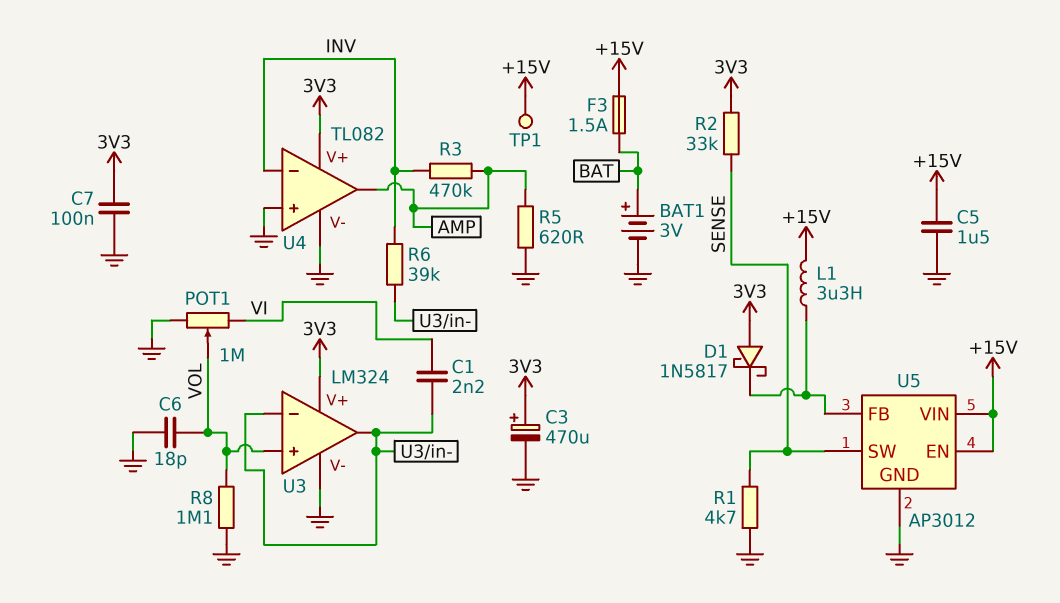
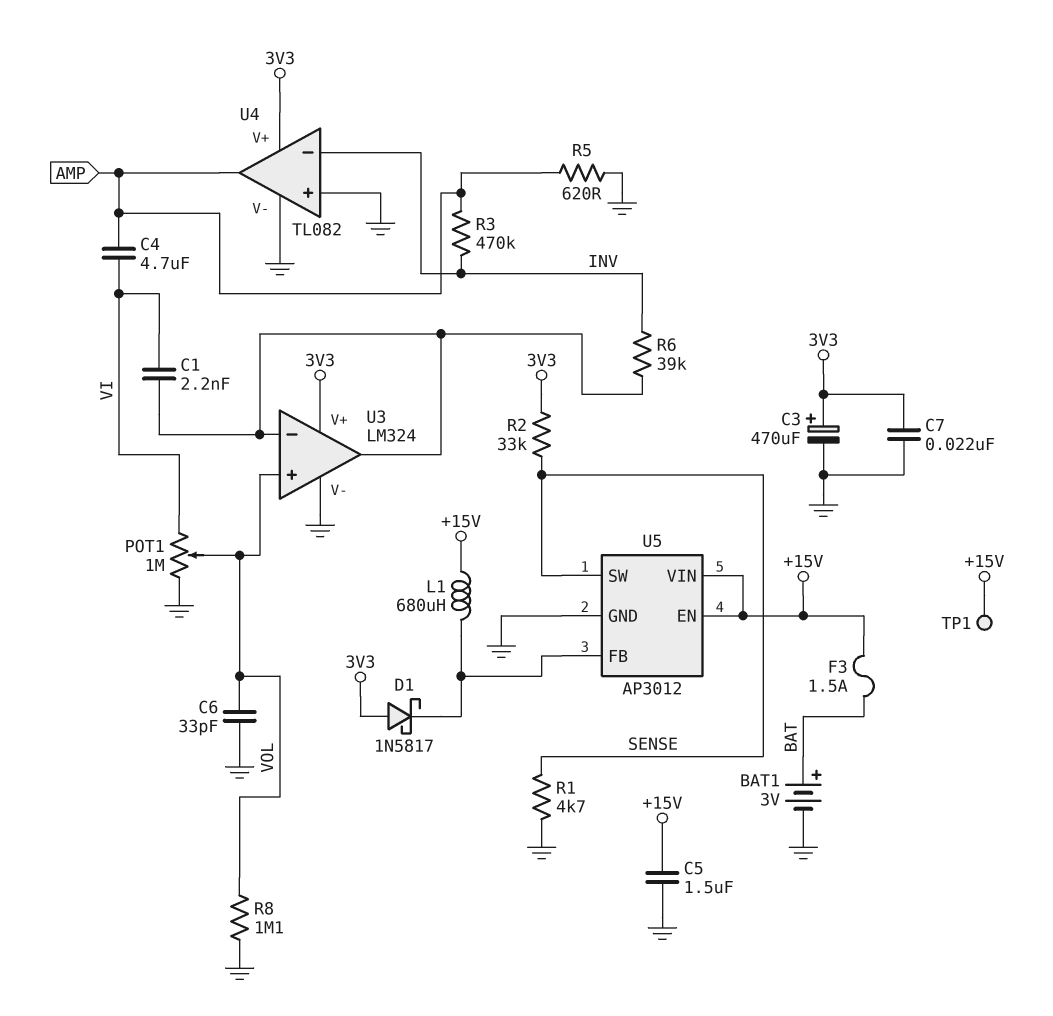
C4: none -> 4.7uF (AMP, VI)
C6: 18pF (GND, VOL) -> 33pF (GND, VOL)
C7: 100nF (3V3, GND) -> 22nF (3V3, GND)
L1: 3.3uH (+15V, U5/FB) -> 680uH (+15V, U5/FB)

